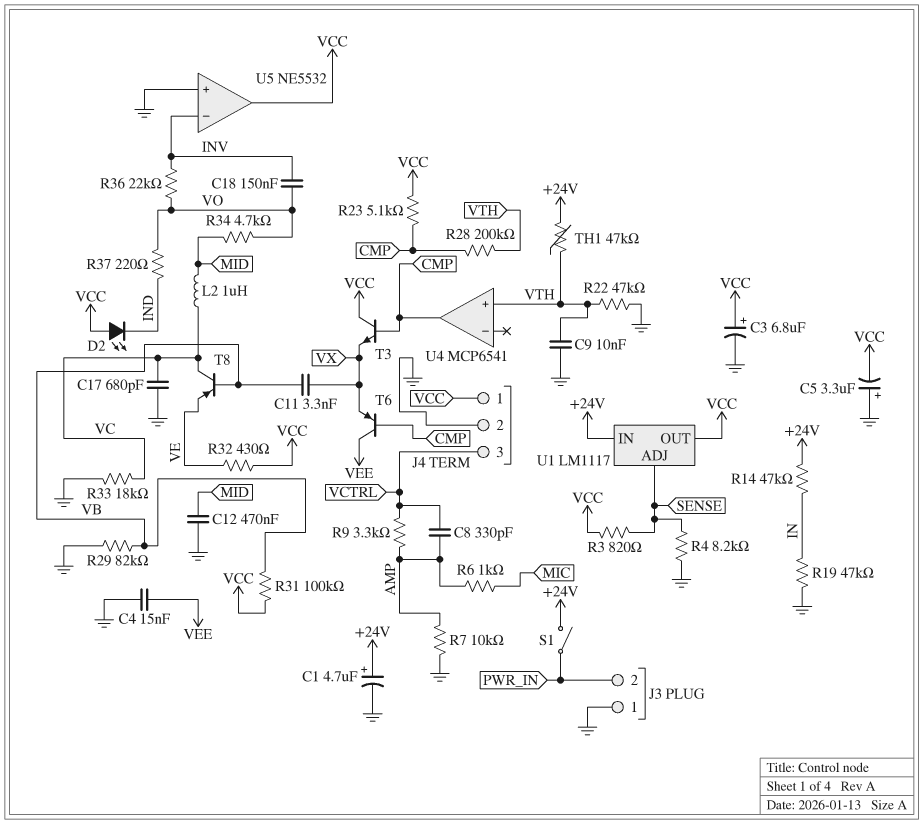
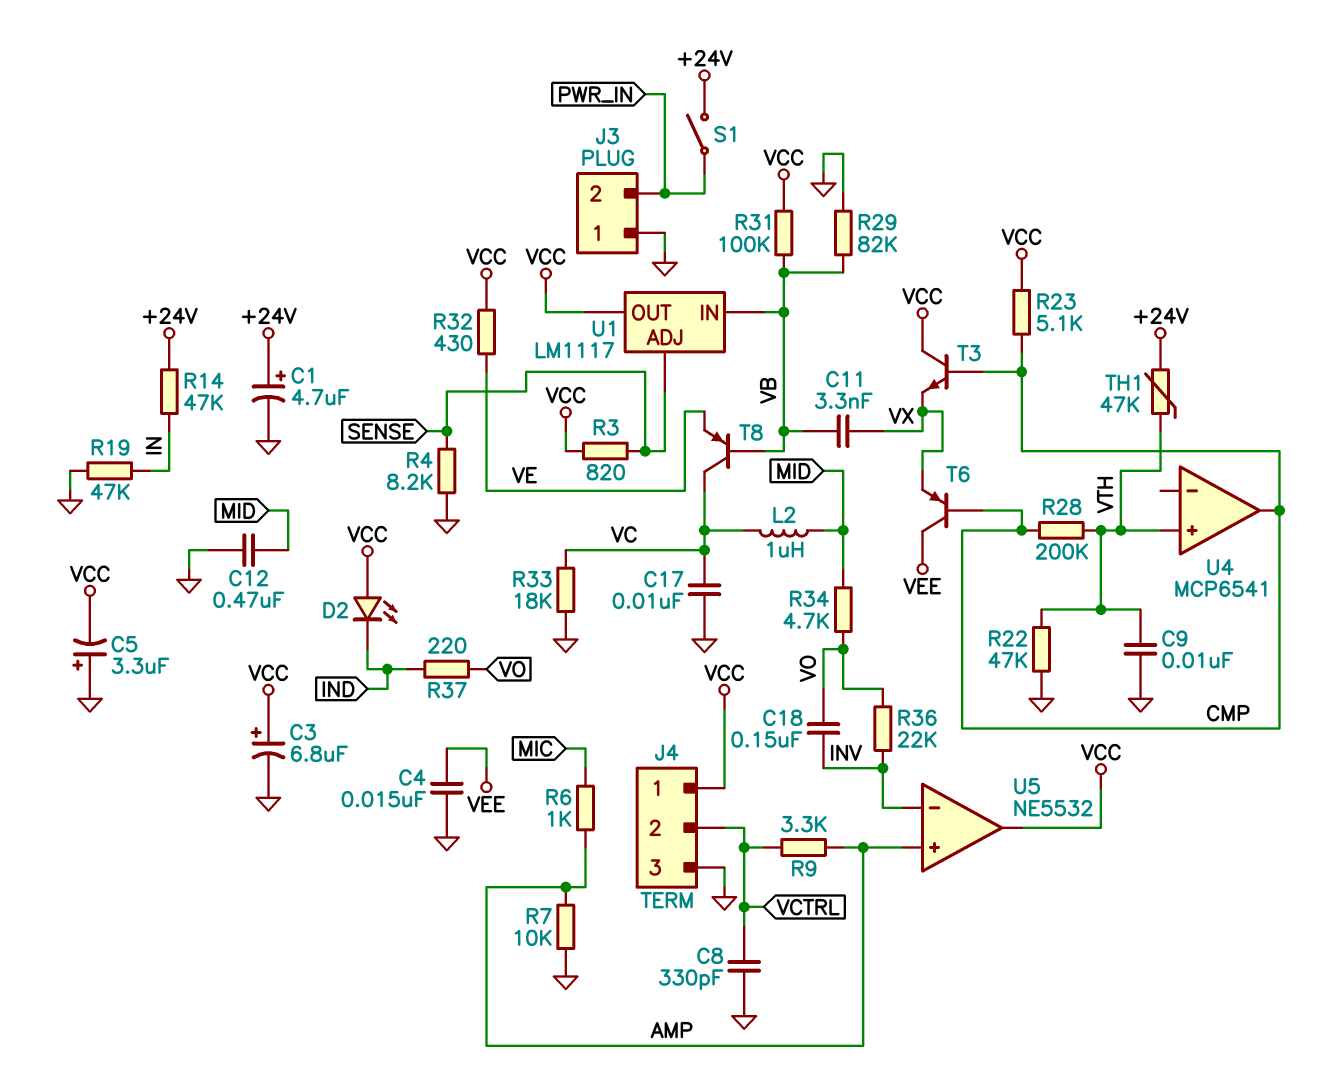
C8: 330pF (AMP, VCTRL) -> 330pF (GND, VCTRL)
C17: 680pF (GND, VC) -> 10nF (GND, VC)
J4 pin 2: GND -> VCTRL
J4 pin 3: VCTRL -> GND
U1 pin IN: +24V -> VB
U5 pin in+: GND -> AMP

